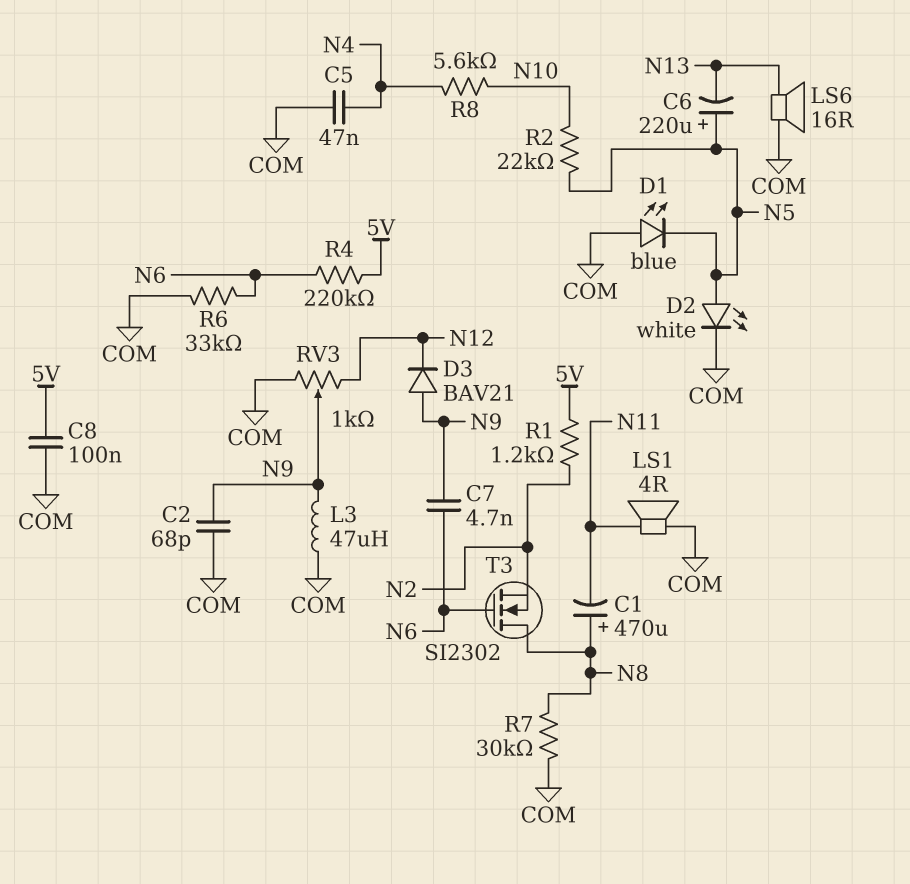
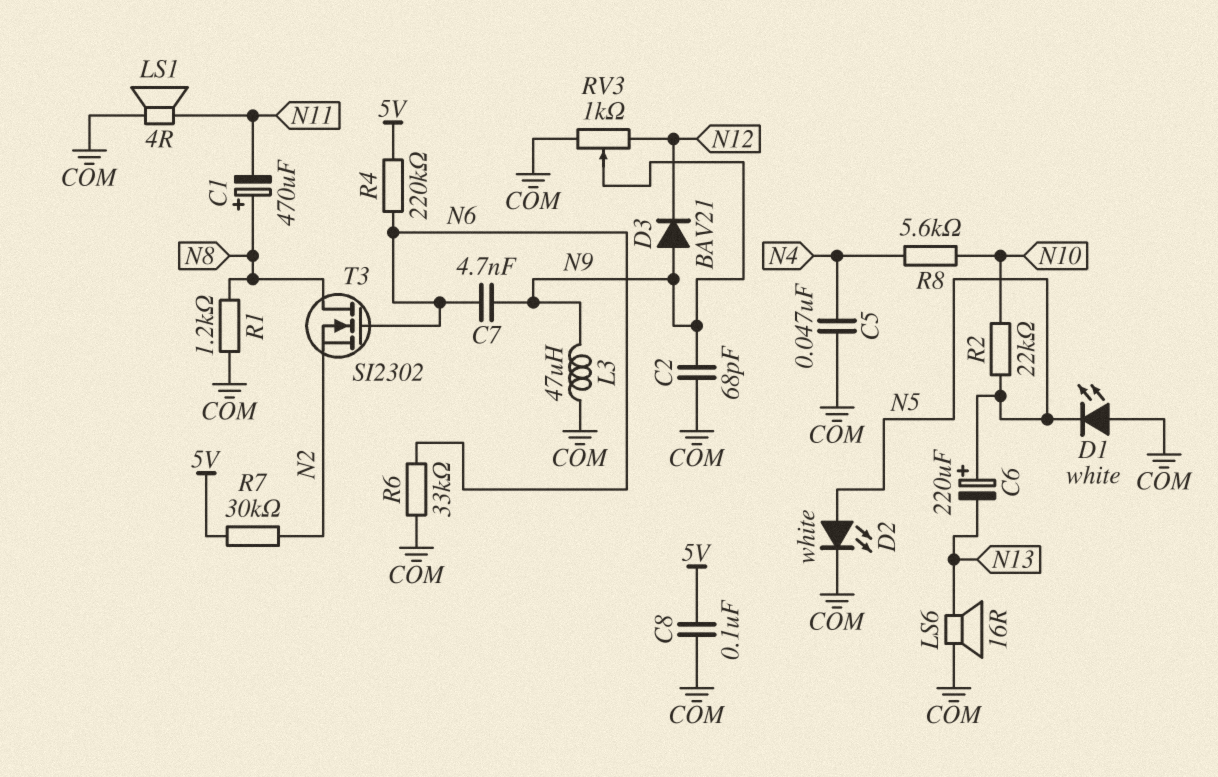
D1: LED blue (A COM, K N5) -> LED white (A COM, K N5)
R1: 1.2k (5V, N2) -> 1.2k (COM, N8)
R7: 30k (COM, N8) -> 30k (5V, N2)

